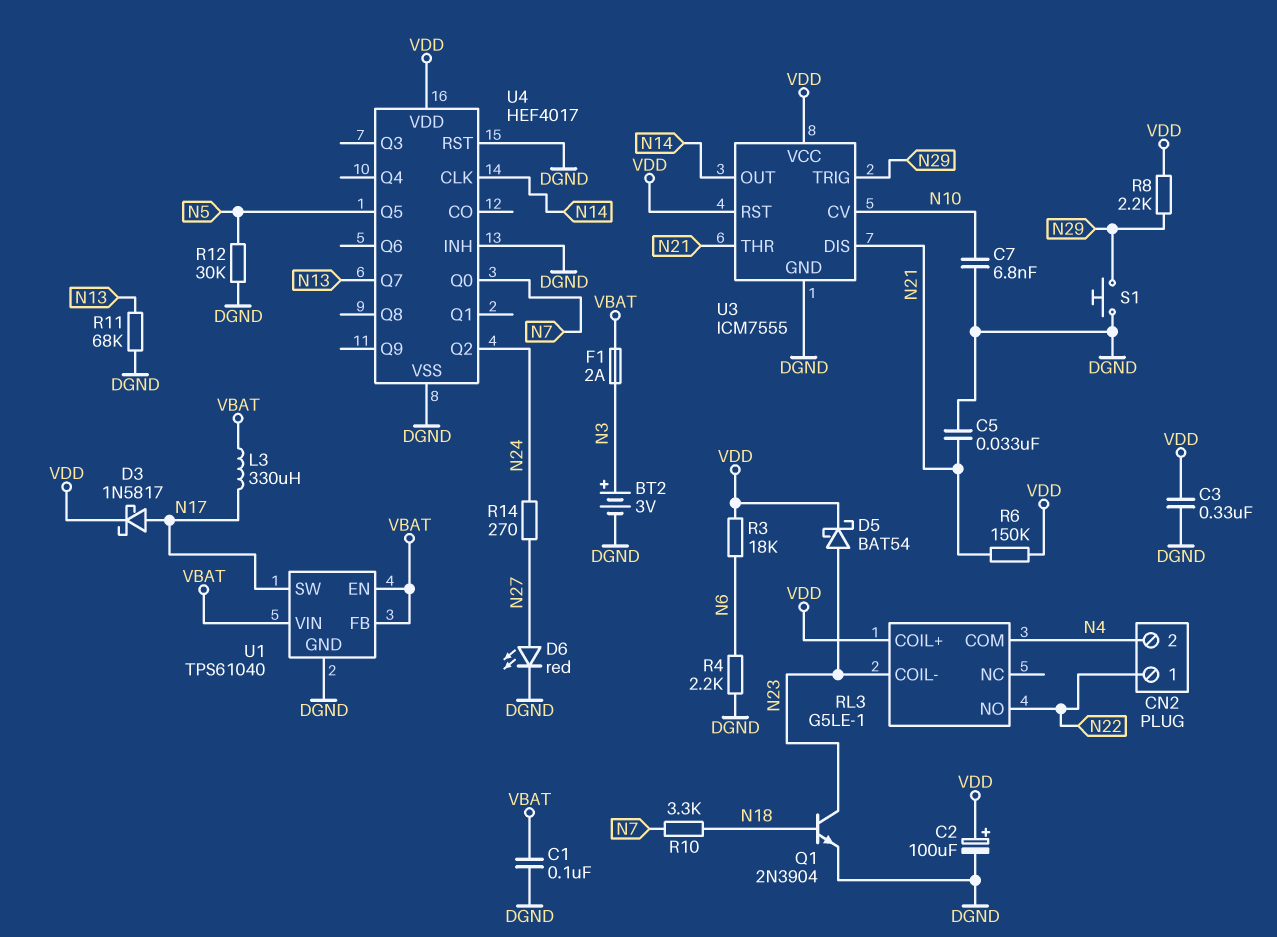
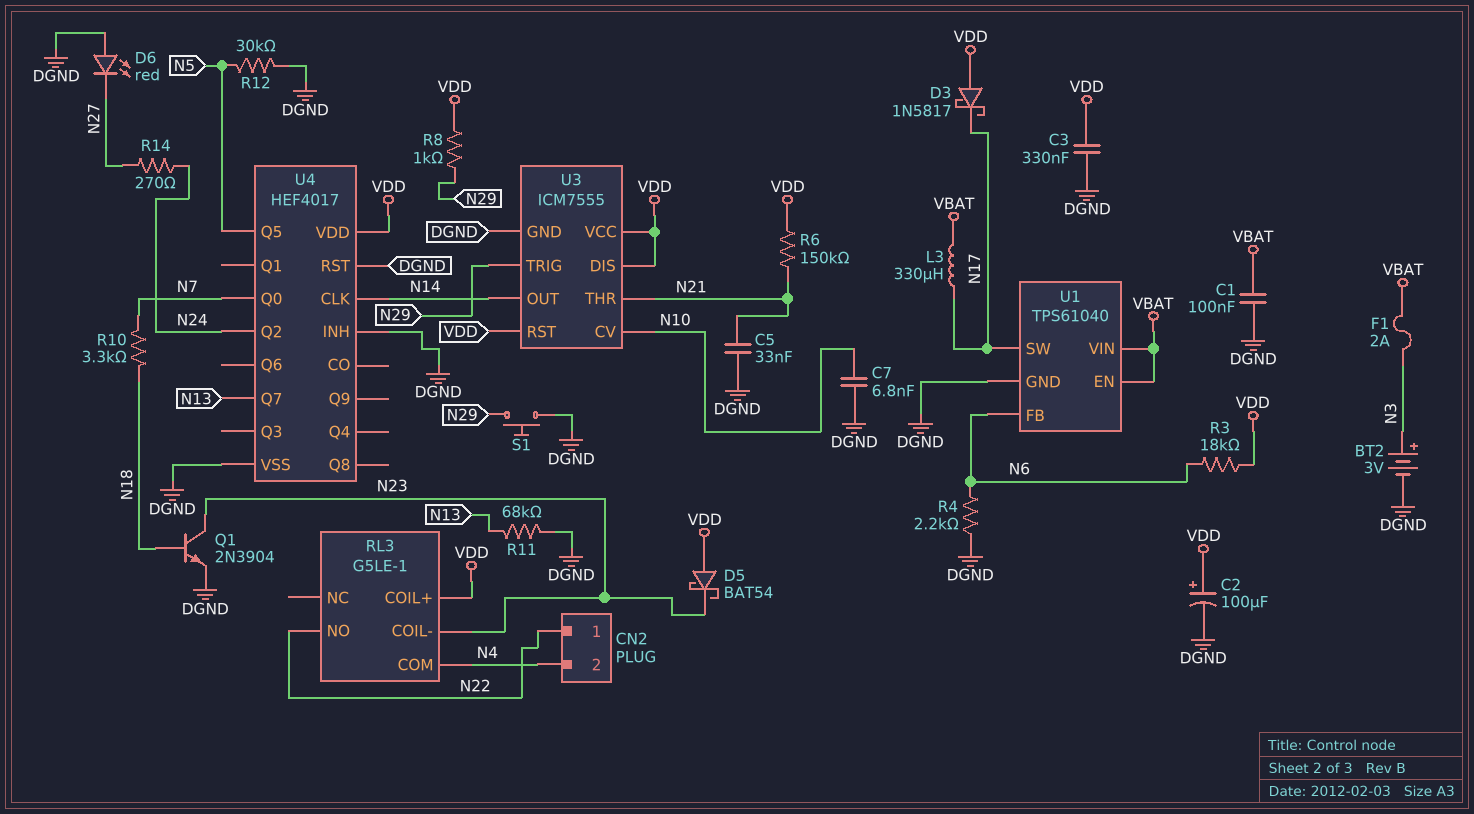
D3: schottky 1N5817 (A N17, K VDD) -> schottky 1N5817 (A VDD, K N17)
D5: schottky BAT54 (A N23, K VDD) -> schottky BAT54 (A VDD, K N23)
D6: LED red (A N27, K DGND) -> LED red (A DGND, K N27)
R8: 2.2k (N29, VDD) -> 1k (N29, VDD)
U1 pin FB: VBAT -> N6
U3 pin DIS: N21 -> VDD

